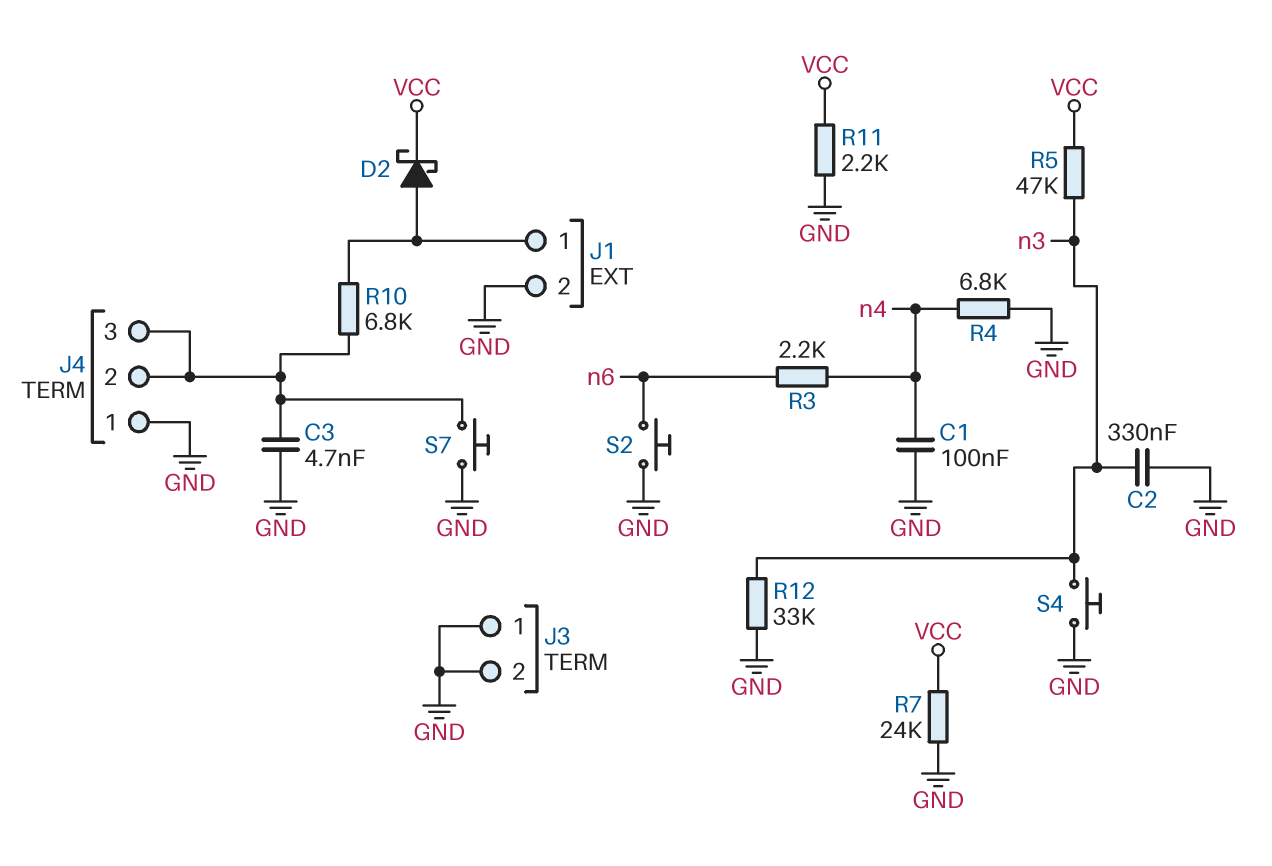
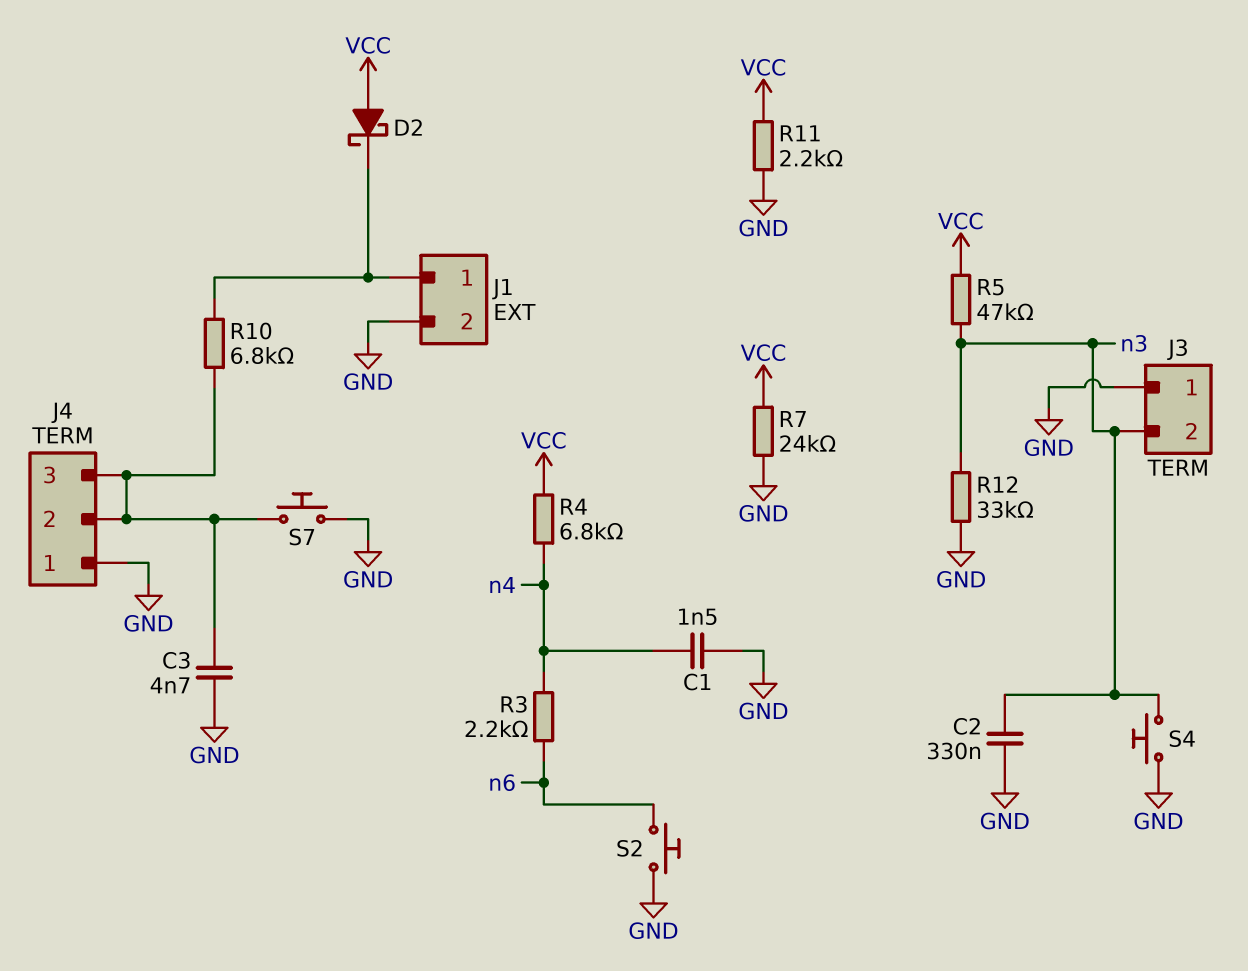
C1: 100nF (GND, n4) -> 1.5nF (GND, n4)
D2: schottky (A J1/1, K VCC) -> schottky (A VCC, K J1/1)
J3 pin 2: GND -> n3
R4: 6.8k (GND, n4) -> 6.8k (VCC, n4)

